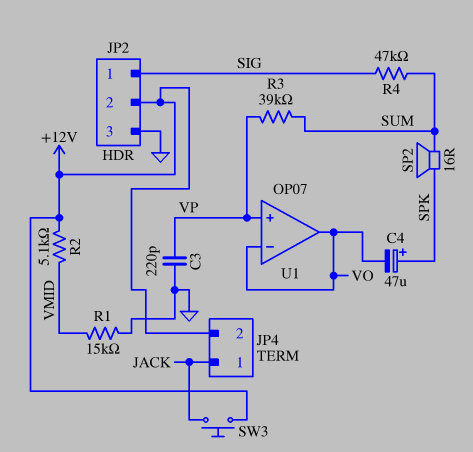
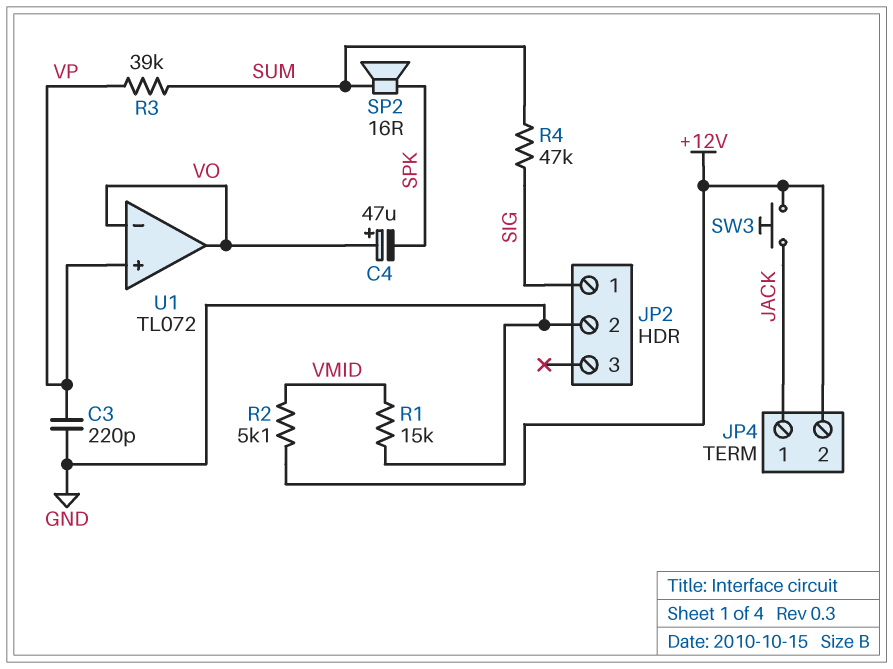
C4: 47uF (plus SPK, minus VO) -> 47uF (plus VO, minus SPK)
JP2 pin 2: +12V -> GND
JP2 pin 3: GND -> none
U1: OP07 -> TL072

